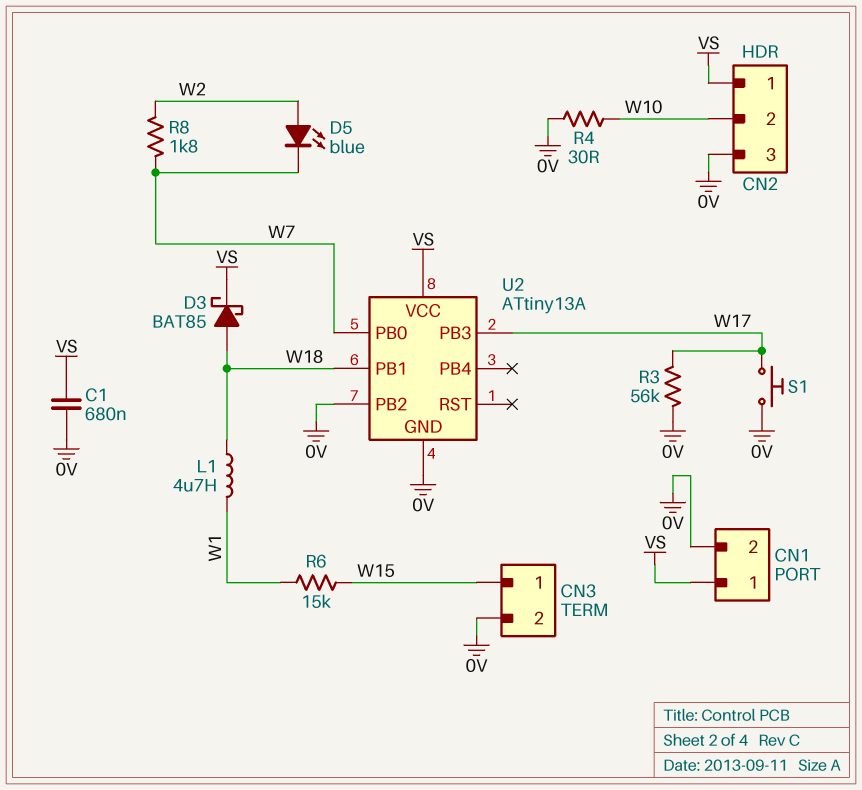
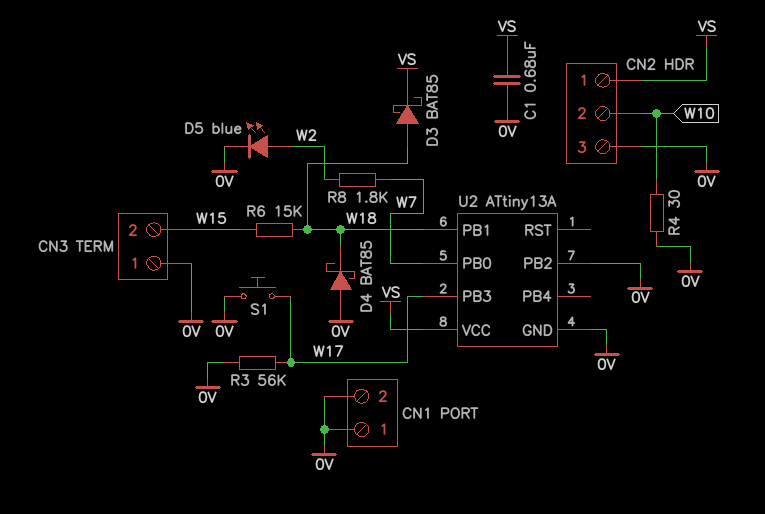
CN1 pin 1: VS -> 0V
CN3 pin 1: W15 -> 0V
CN3 pin 2: 0V -> W15
D4: none -> schottky BAT85 (A 0V, K W18)
D5: LED blue (A W2, K W7) -> LED blue (A W2, K 0V)
L1: 4.7uH (W1, W18) -> none
R6: 15k (W1, W15) -> 15k (W15, W18)

